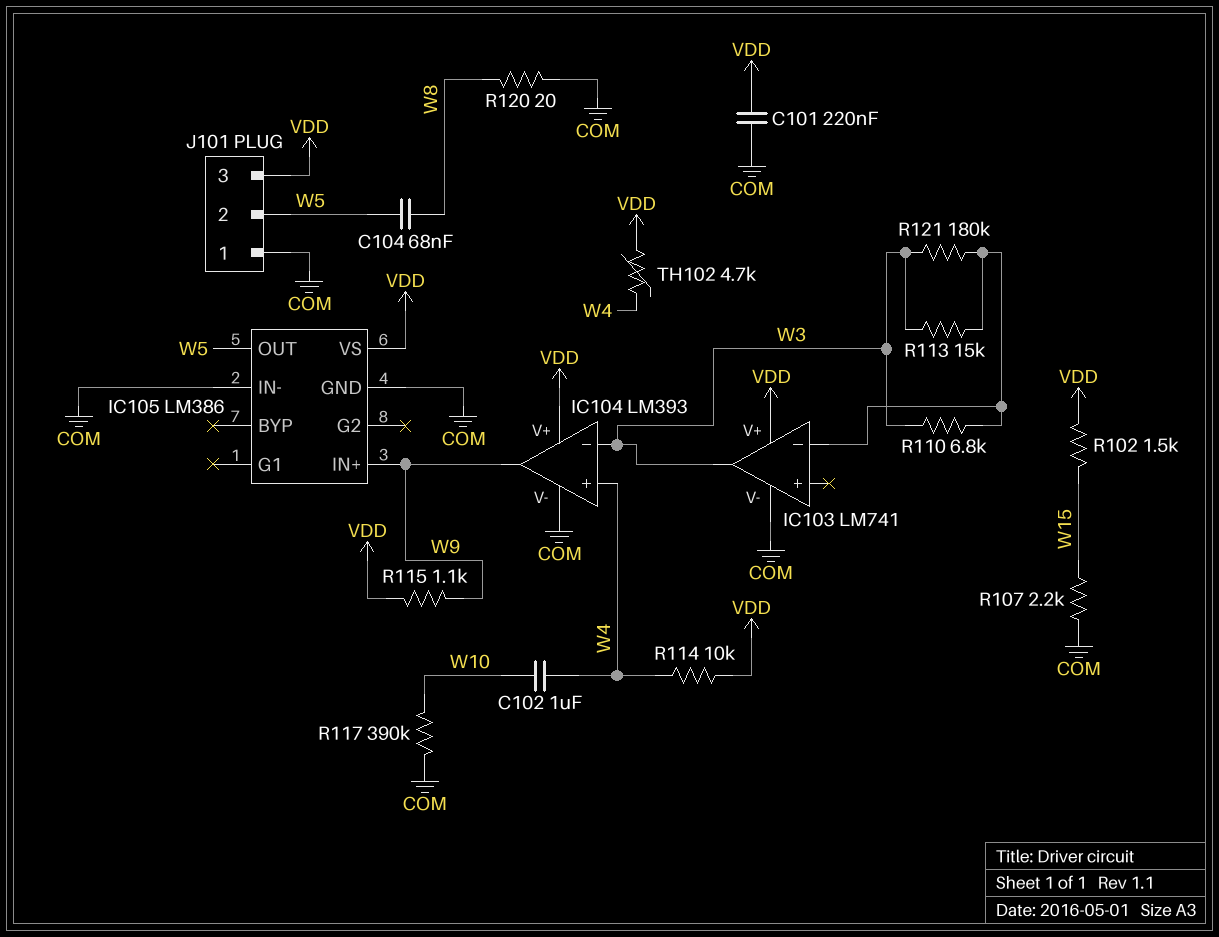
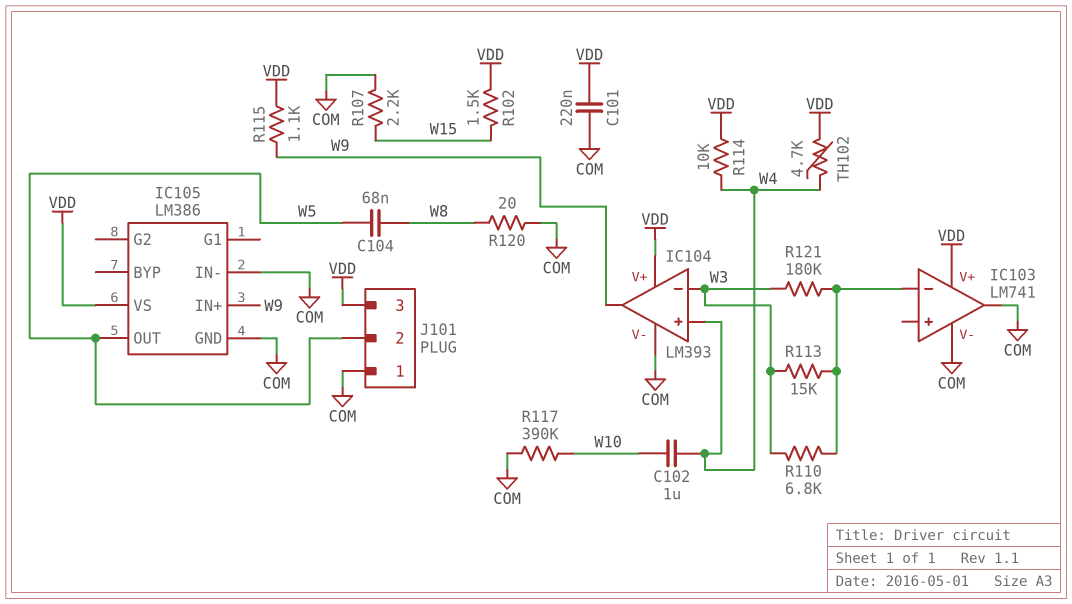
IC103 pin out: W3 -> COM

